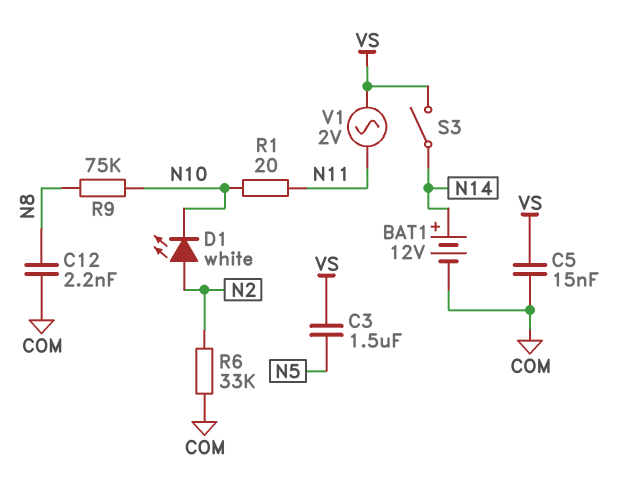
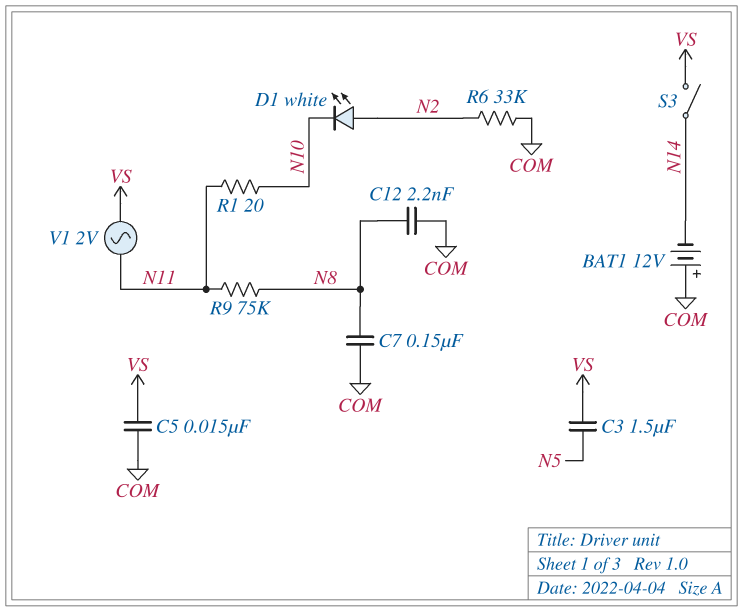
BAT1: 12V (plus N14, minus COM) -> 12V (plus COM, minus N14)
C7: none -> 150nF (COM, N8)
R9: 75k (N8, N10) -> 75k (N8, N11)

